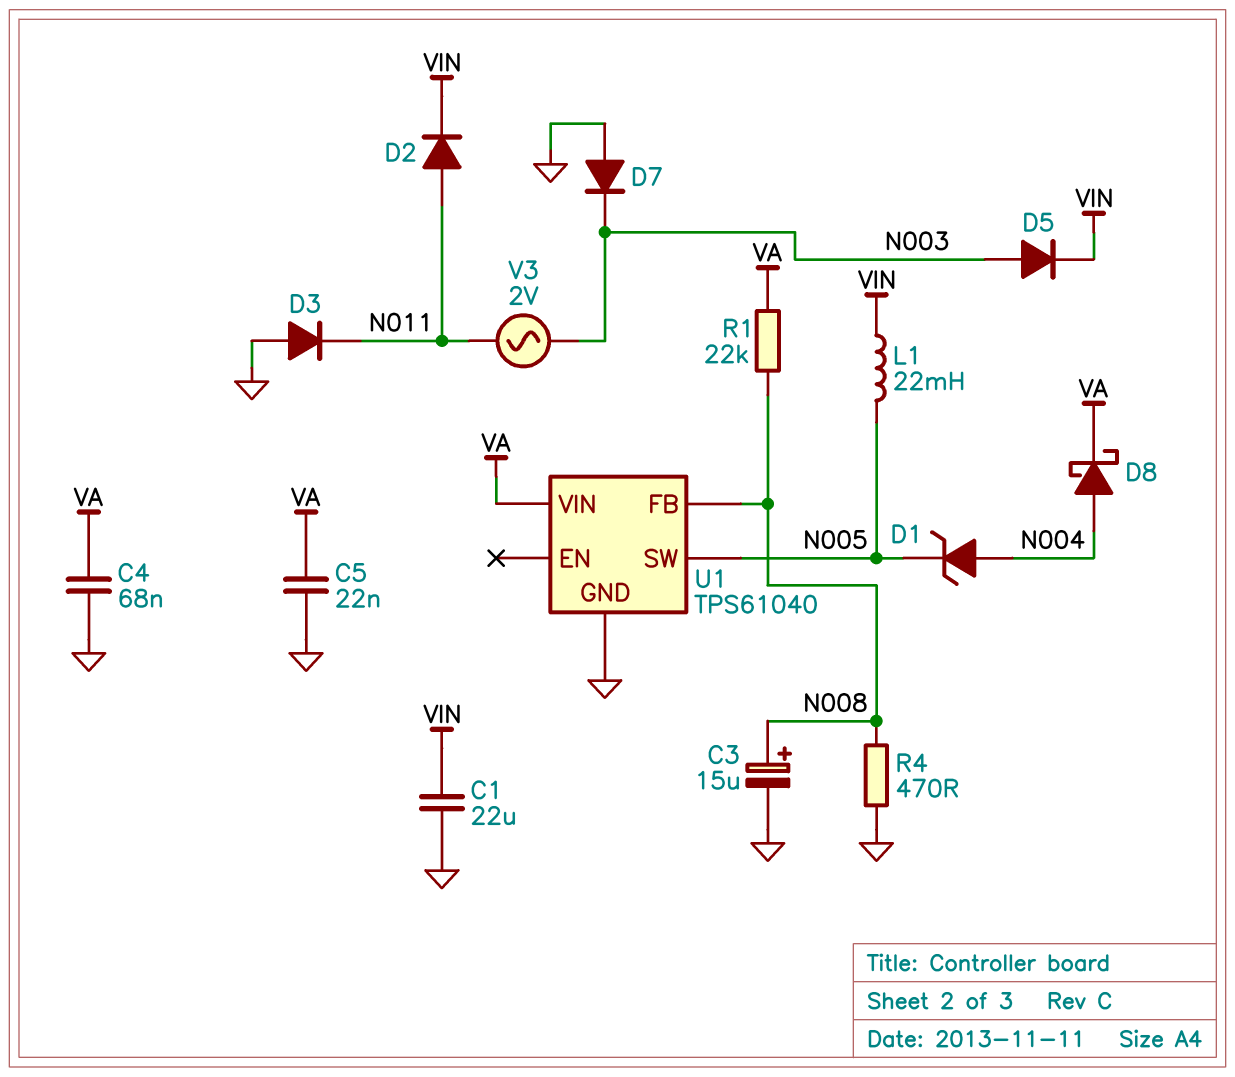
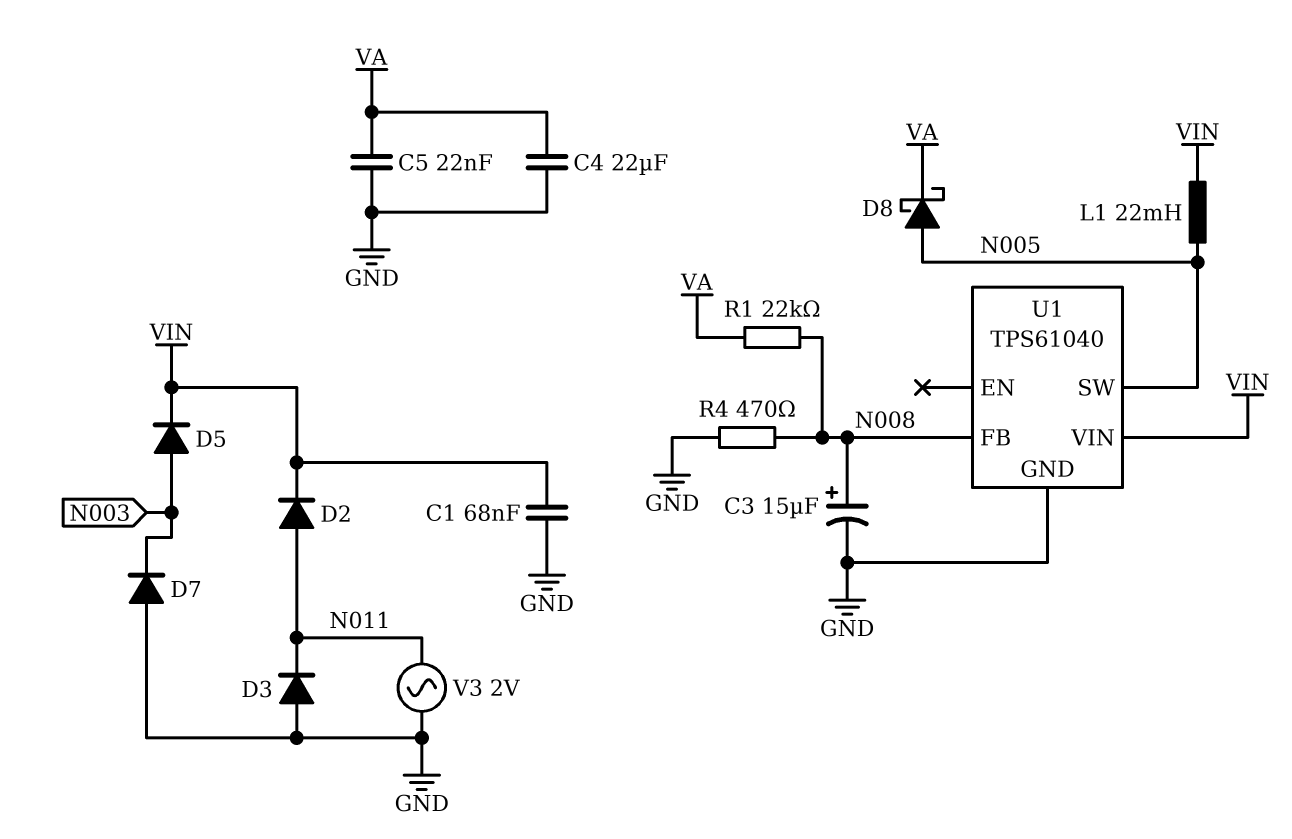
C1: 22uF (GND, VIN) -> 68nF (GND, VIN)
C4: 68nF (GND, VA) -> 22uF (GND, VA)
D1: zener (A N004, K N005) -> none
D8: schottky (A N004, K VA) -> schottky (A N005, K VA)
U1 pin VIN: VA -> VIN
V3: AC 2V (N003, N011) -> AC 2V (GND, N011)

